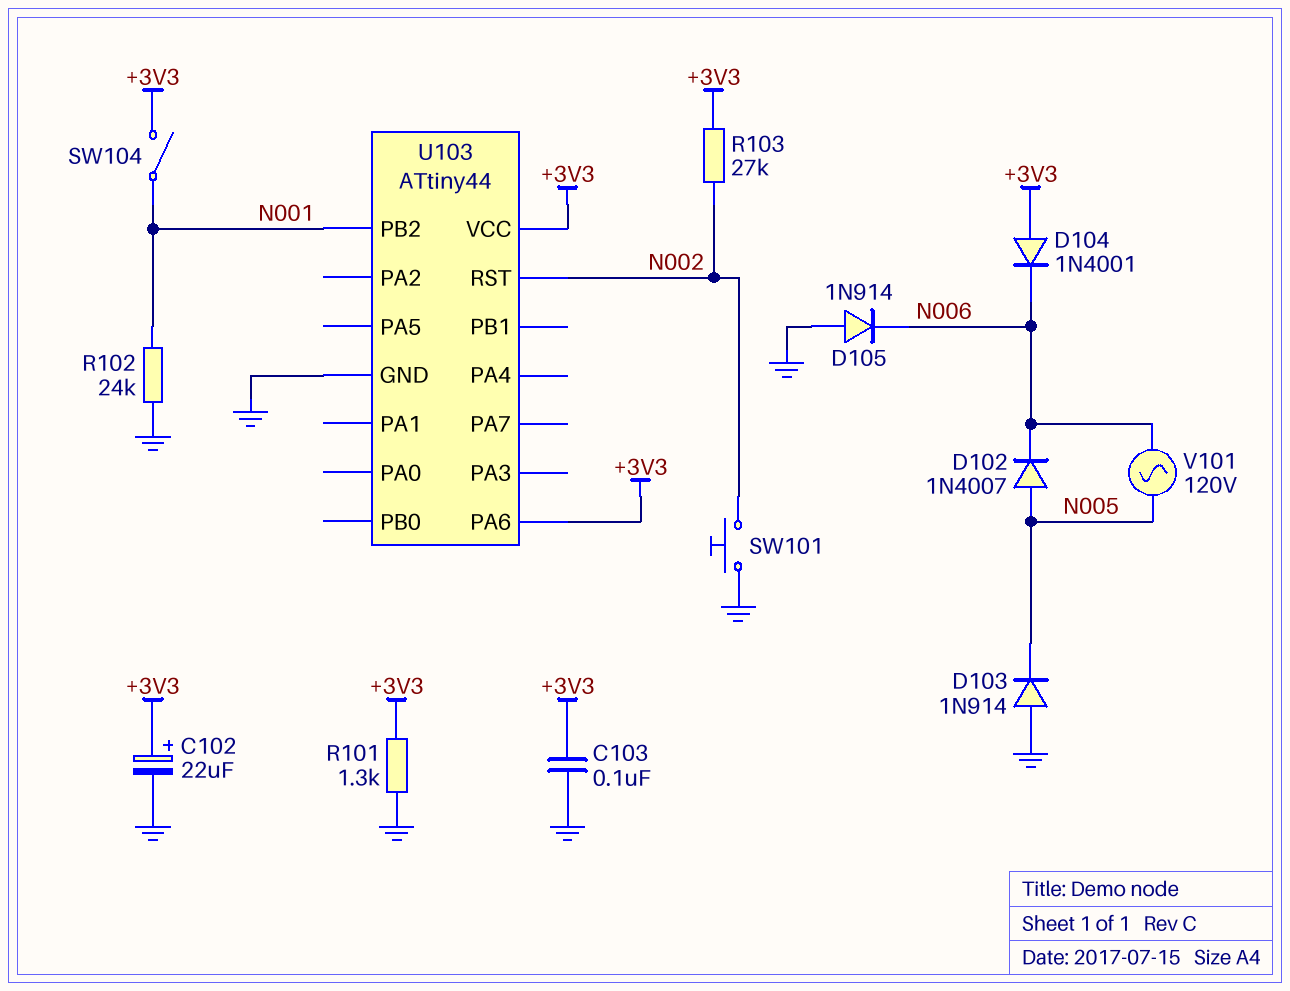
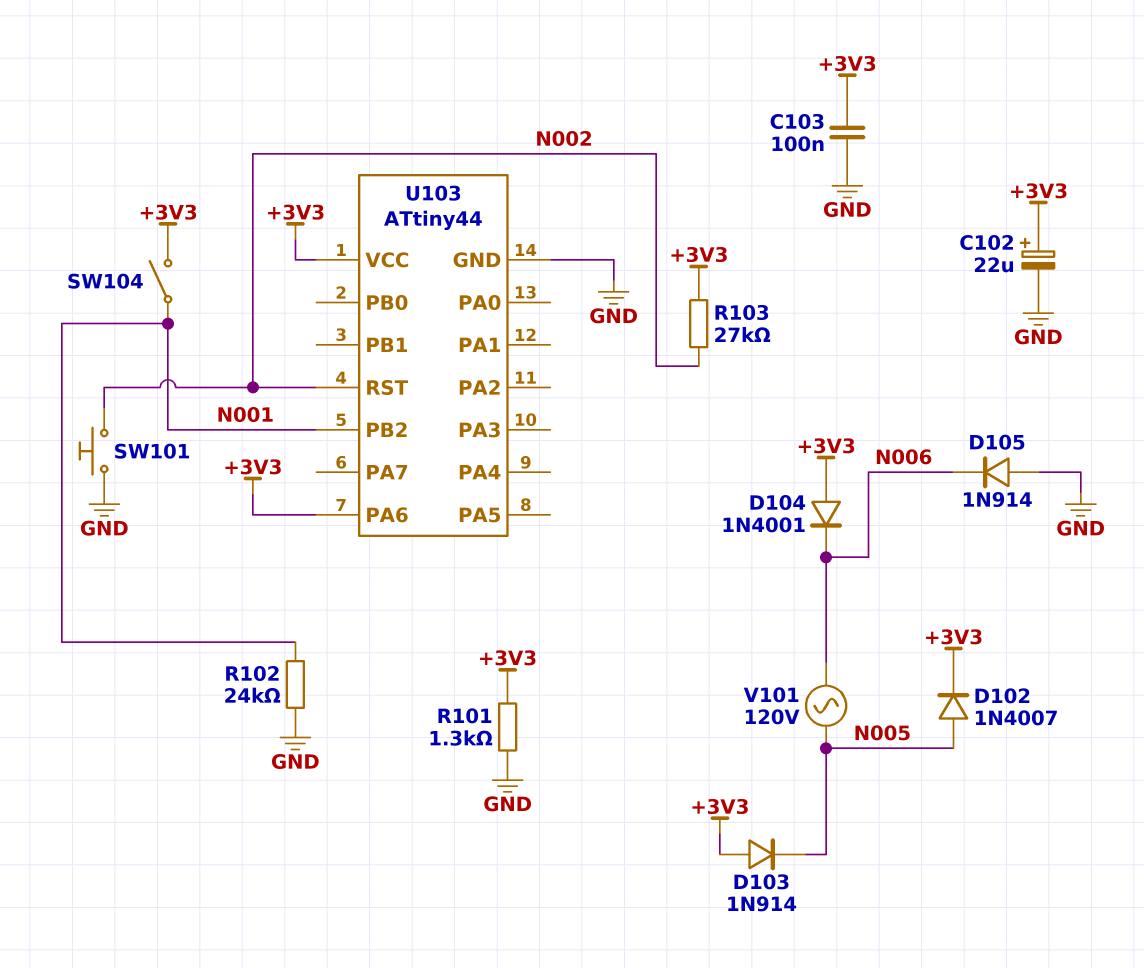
D102: diode 1N4007 (A N005, K N006) -> diode 1N4007 (A N005, K +3V3)
D103: diode 1N914 (A GND, K N005) -> diode 1N914 (A +3V3, K N005)

